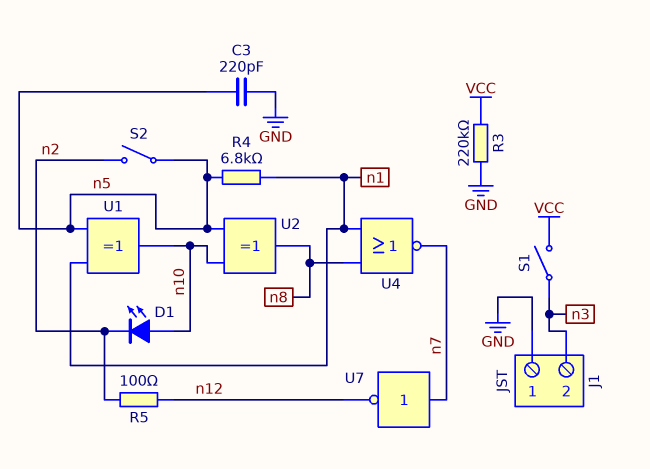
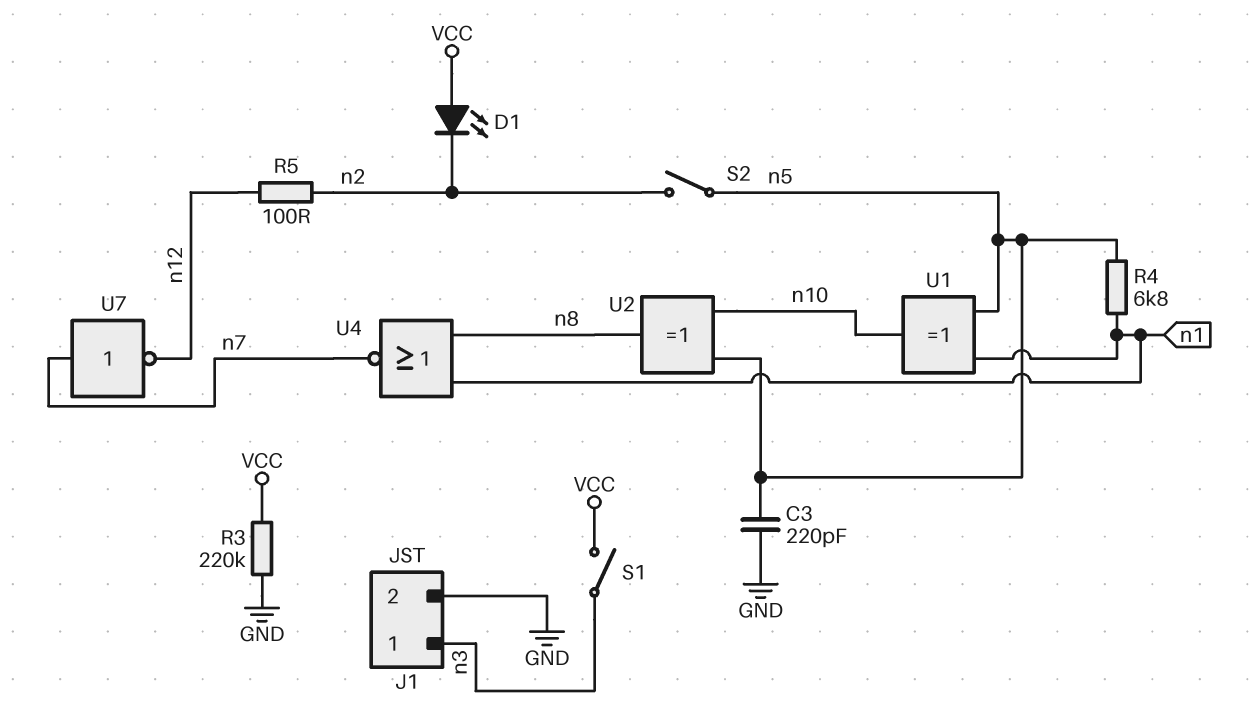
D1: LED (A n10, K n2) -> LED (A VCC, K n2)
J1 pin 1: GND -> n3
J1 pin 2: n3 -> GND

